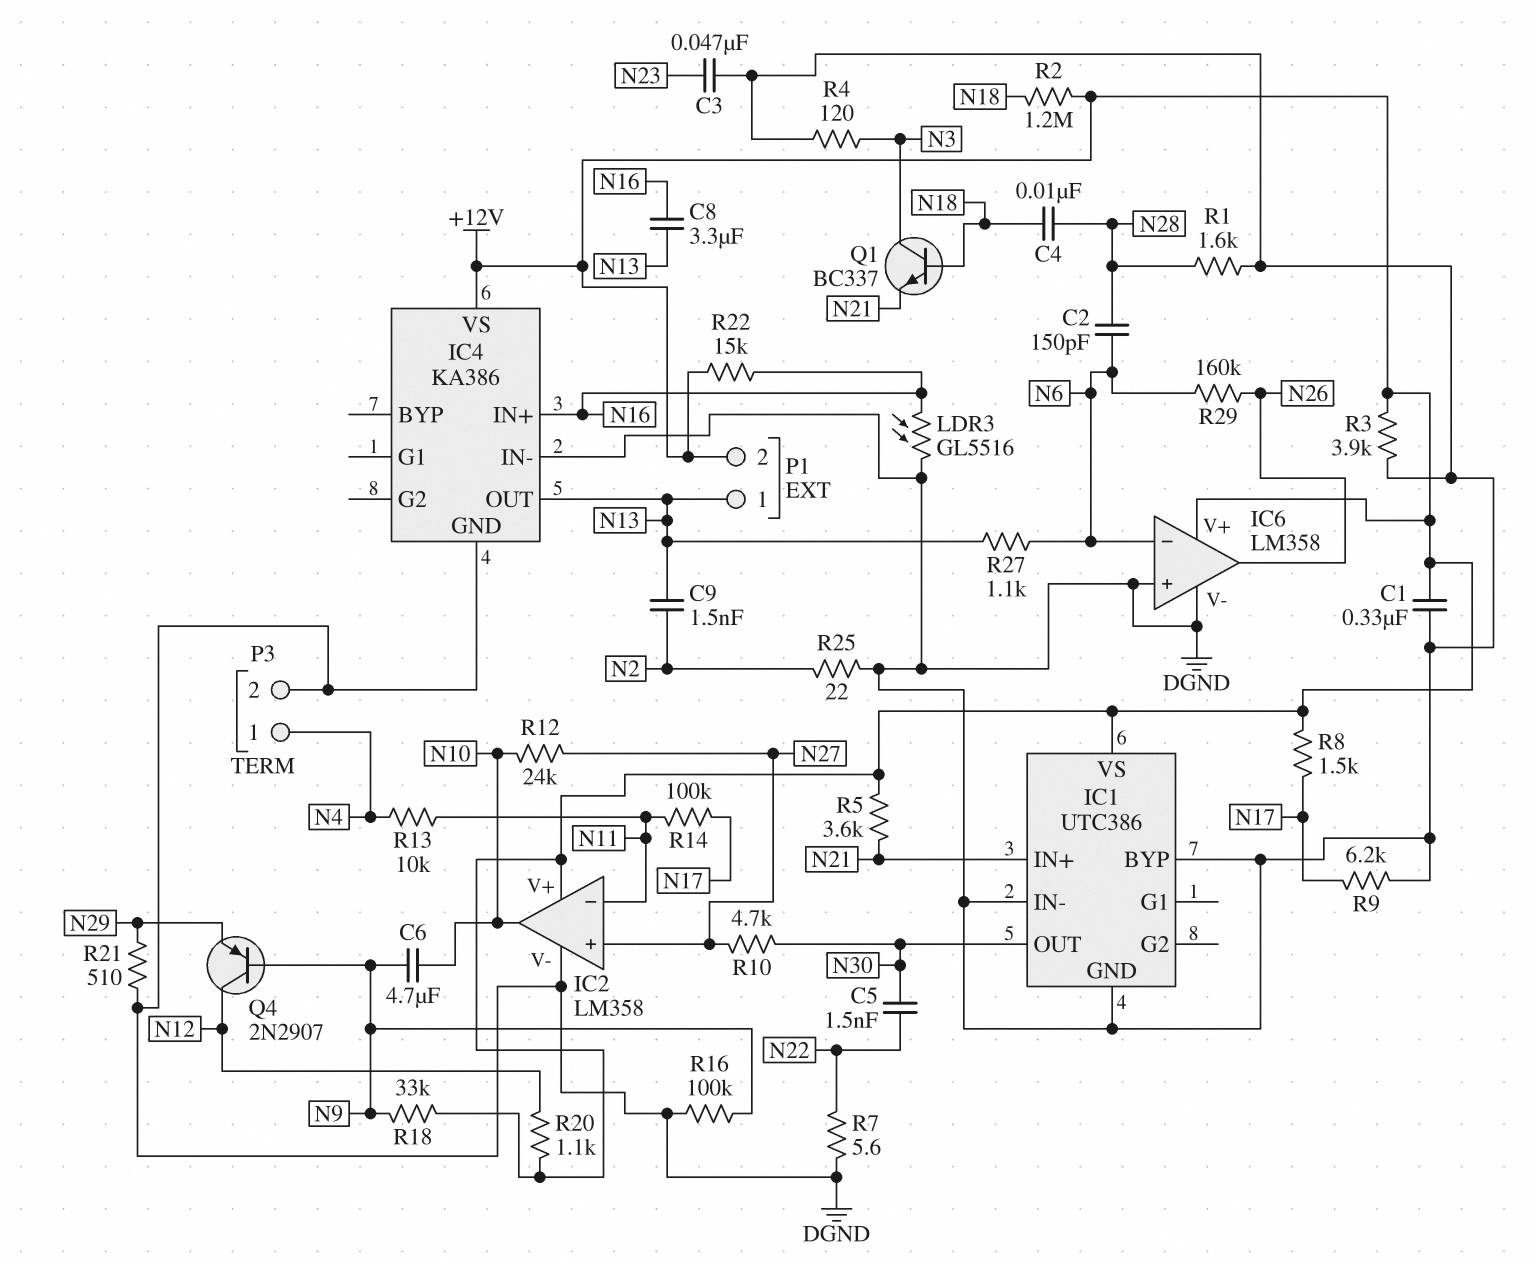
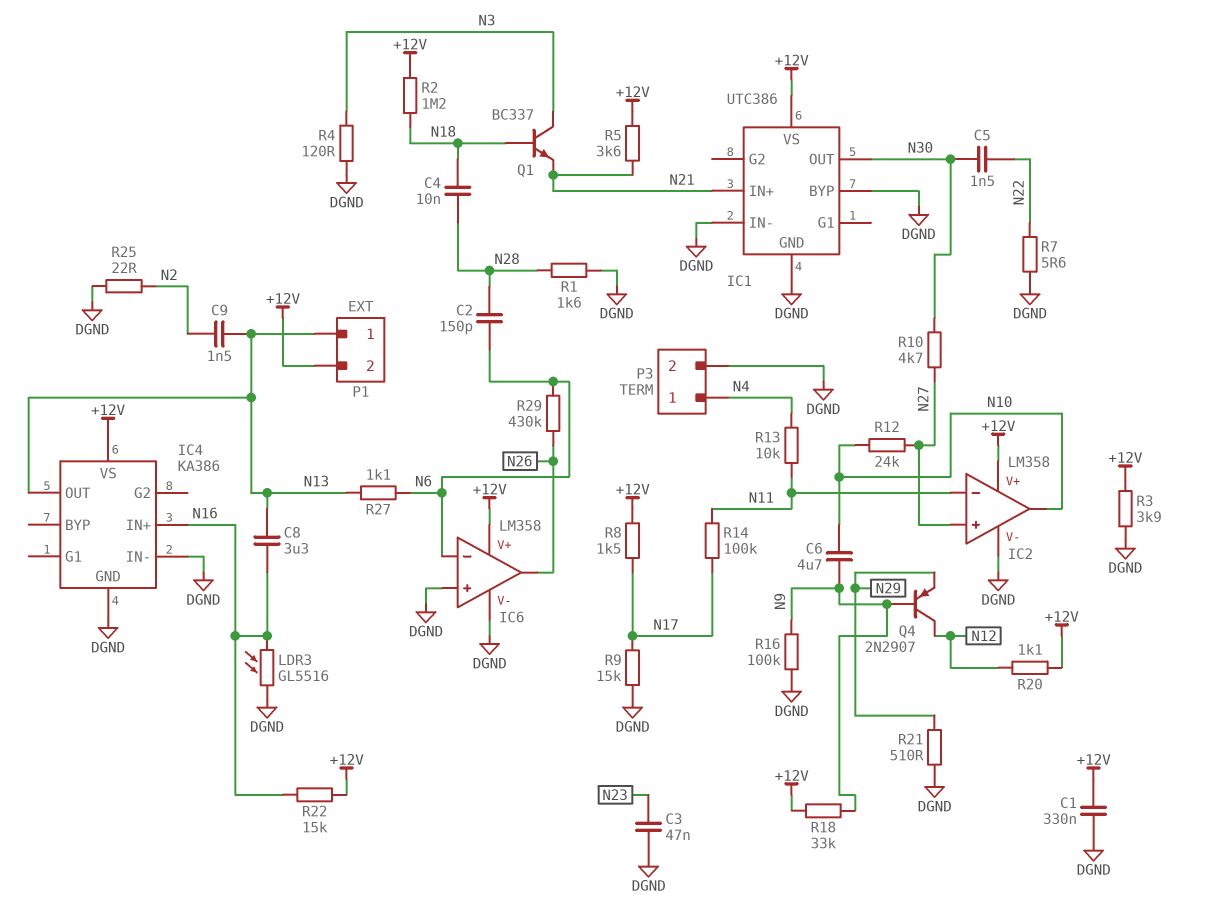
R9: 6.2k (DGND, N17) -> 15k (DGND, N17)
R29: 160k (N6, N26) -> 430k (N6, N26)

